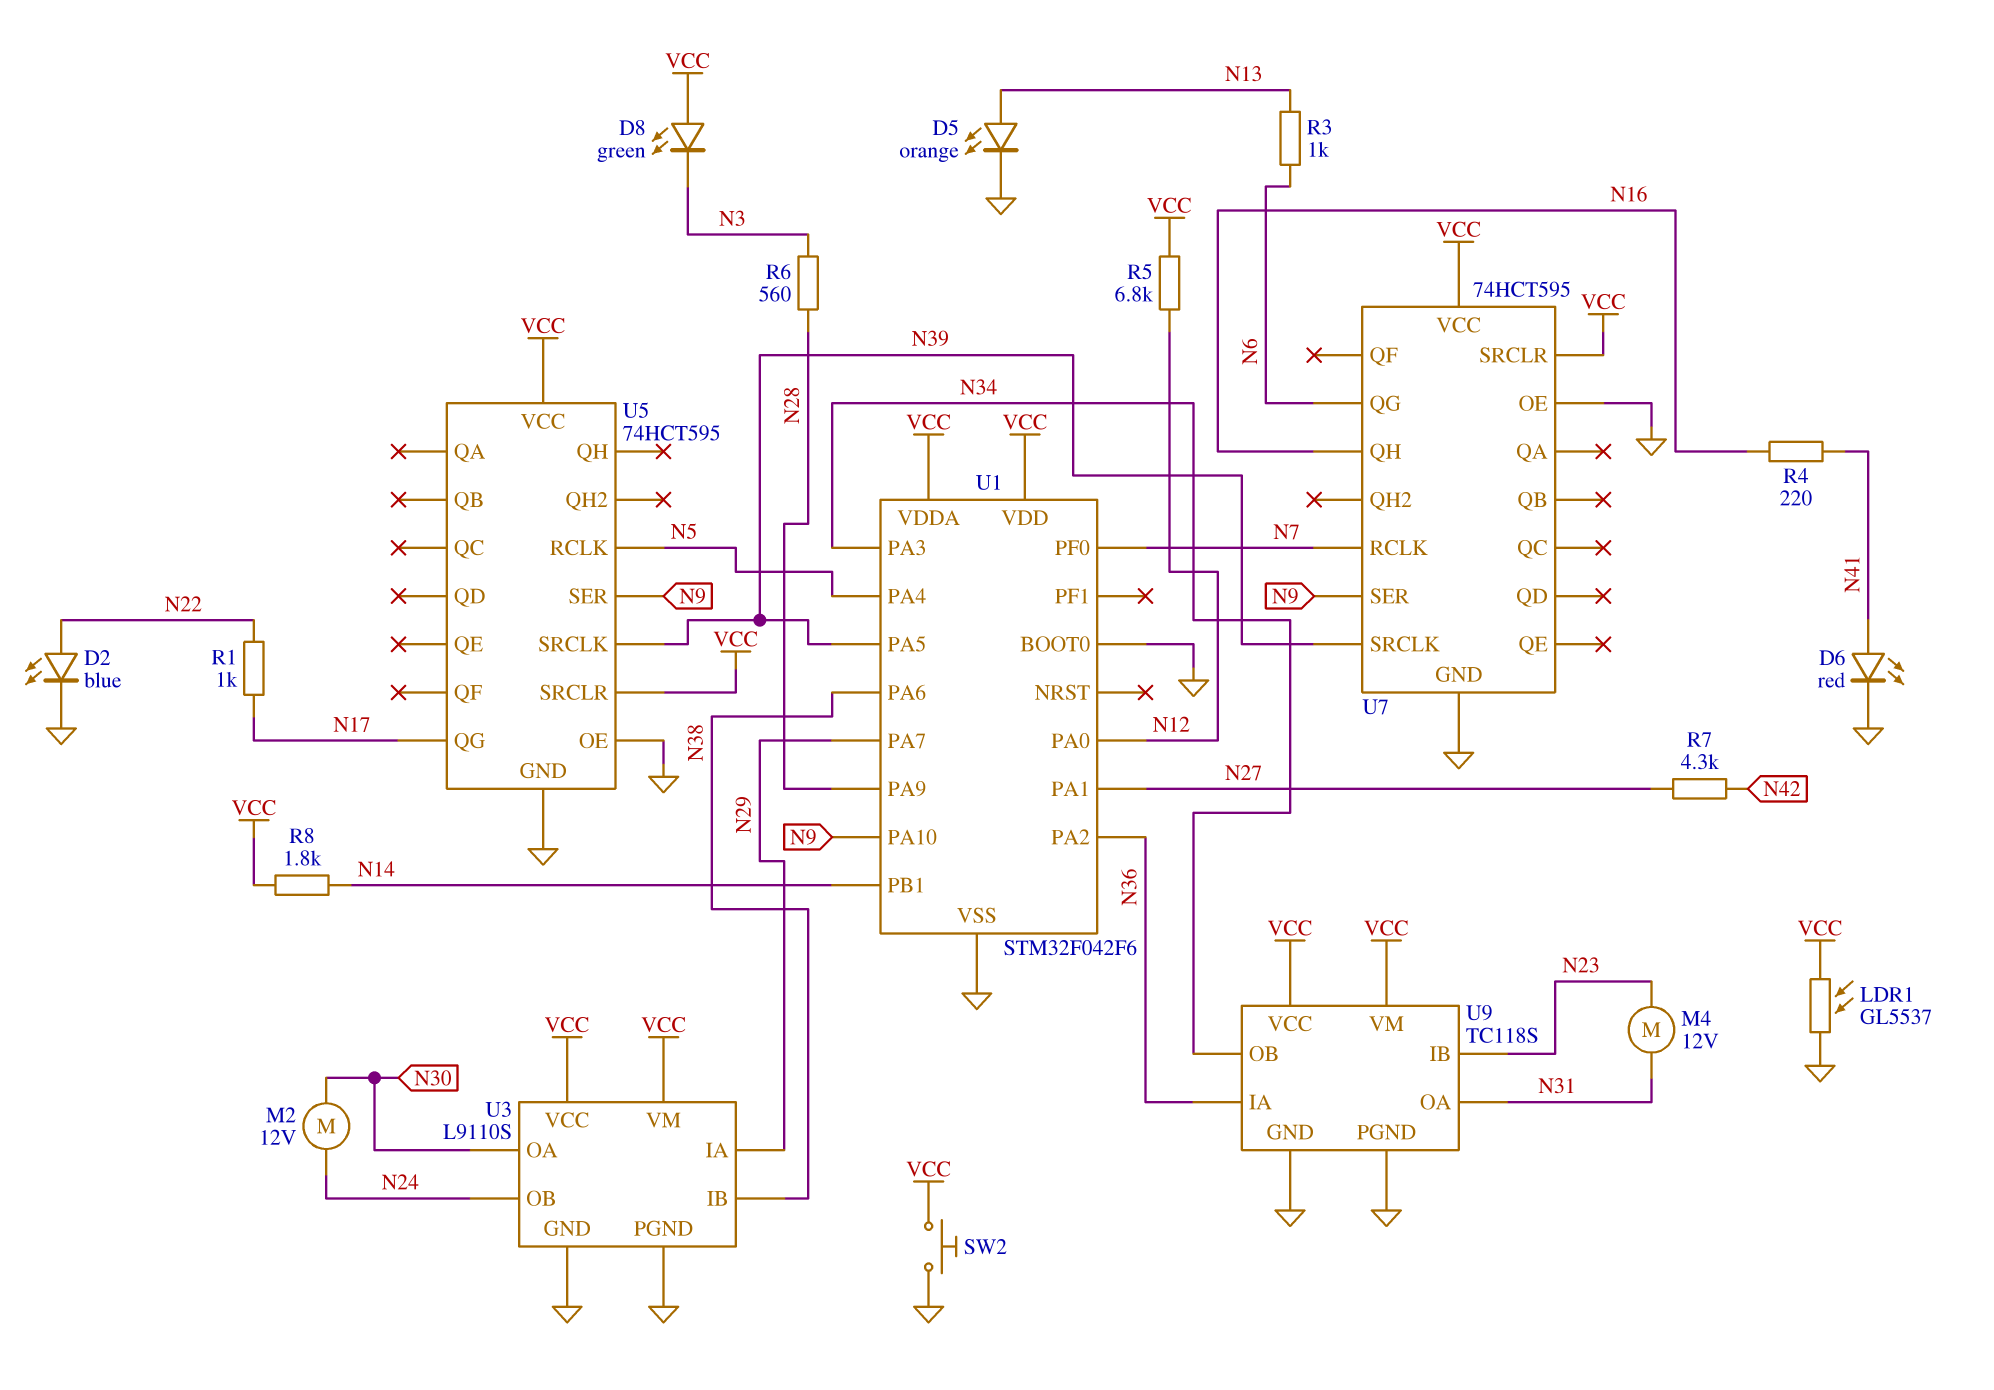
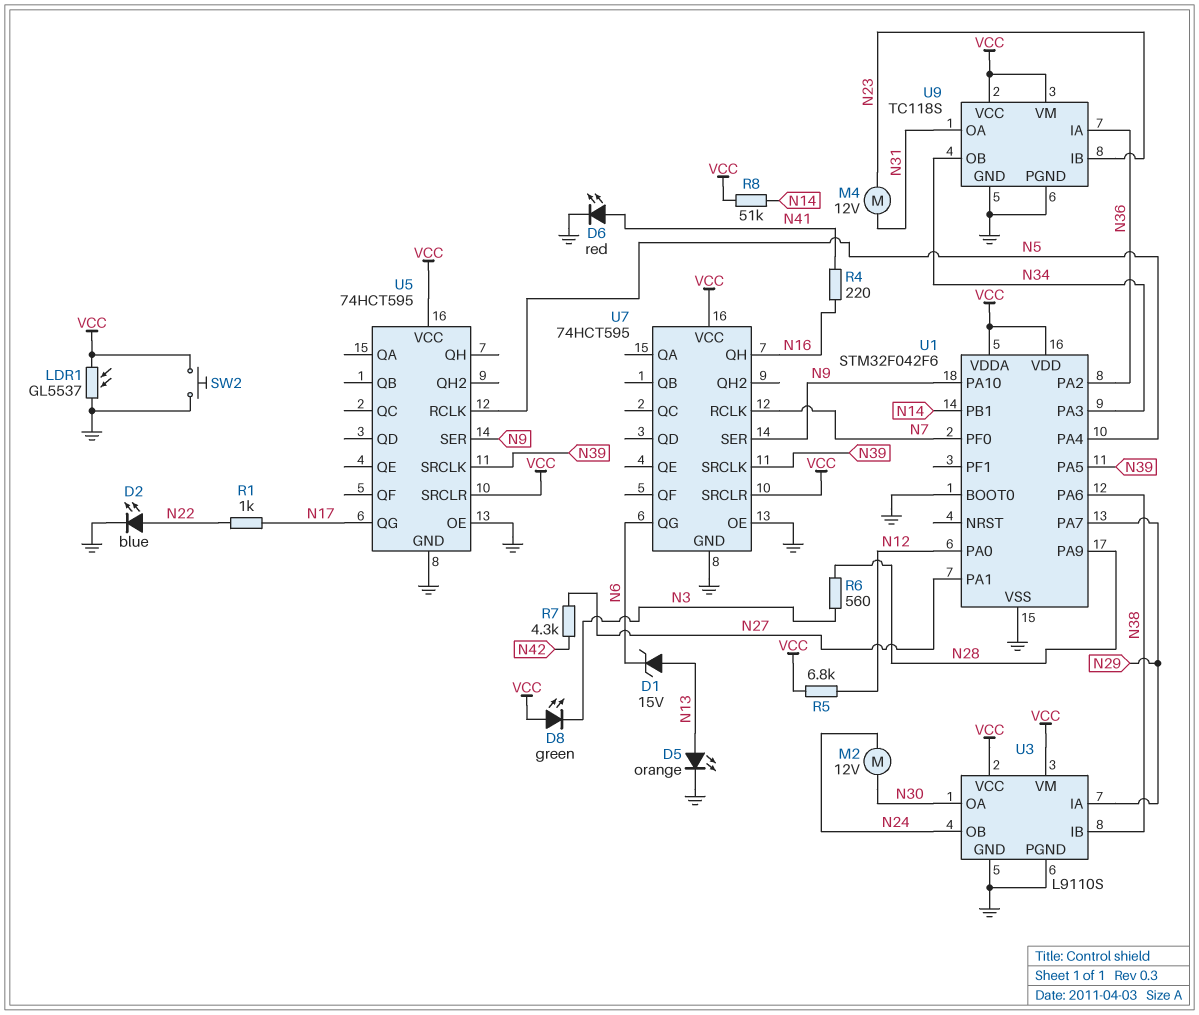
D1: none -> zener 15V (A N13, K N6)
R3: 1k (N6, N13) -> none
R8: 1.8k (N14, VCC) -> 51k (N14, VCC)

